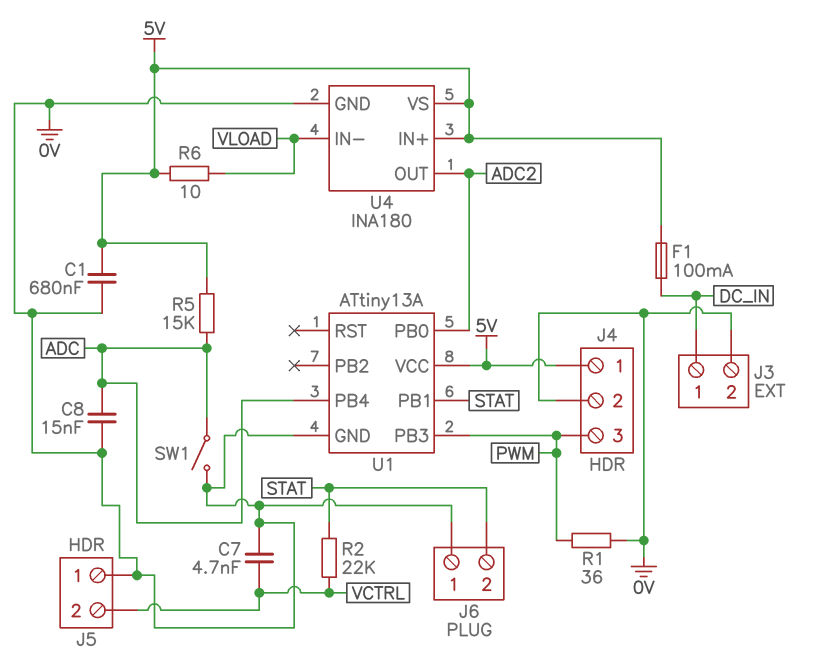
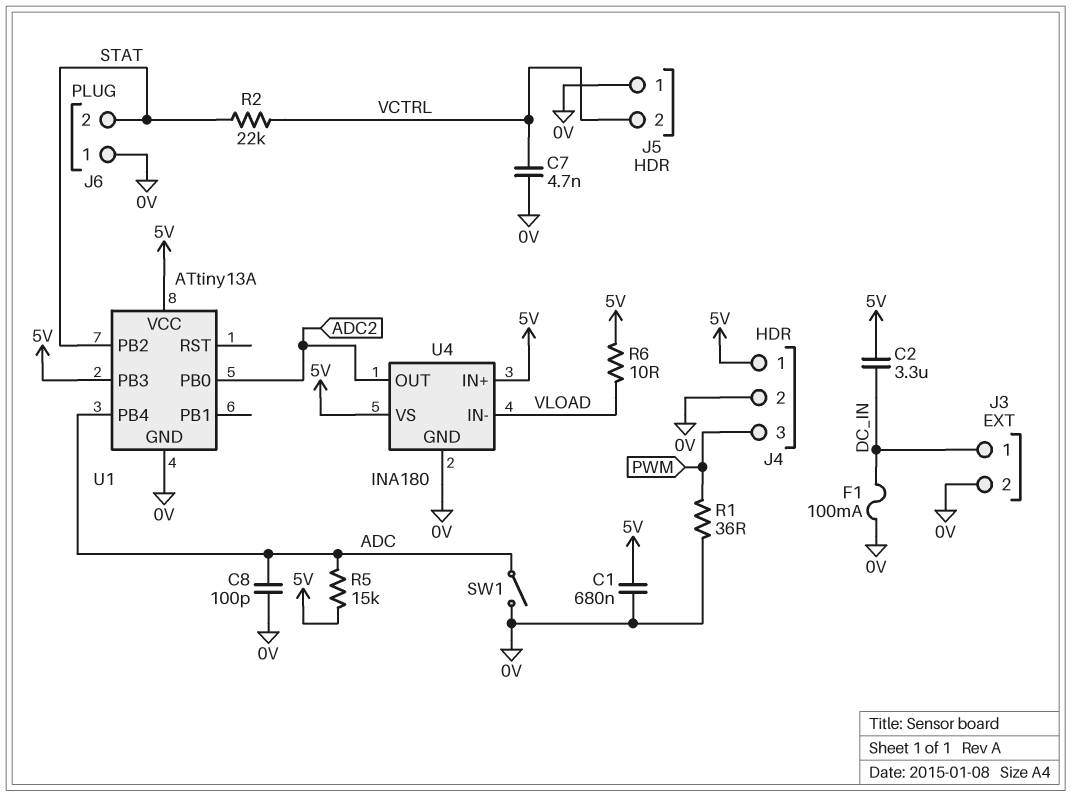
C2: none -> 3.3uF (5V, DC_IN)
C8: 15nF (0V, ADC) -> 100pF (0V, ADC)
F1: 100mA (5V, DC_IN) -> 100mA (0V, DC_IN)
U1 pin PB1: STAT -> none
U1 pin PB2: none -> STAT
U1 pin PB3: PWM -> 5V

